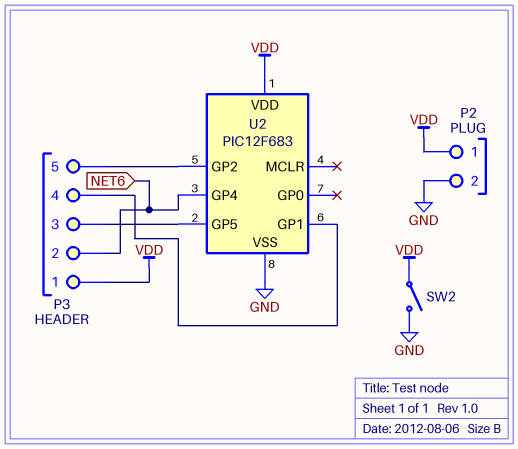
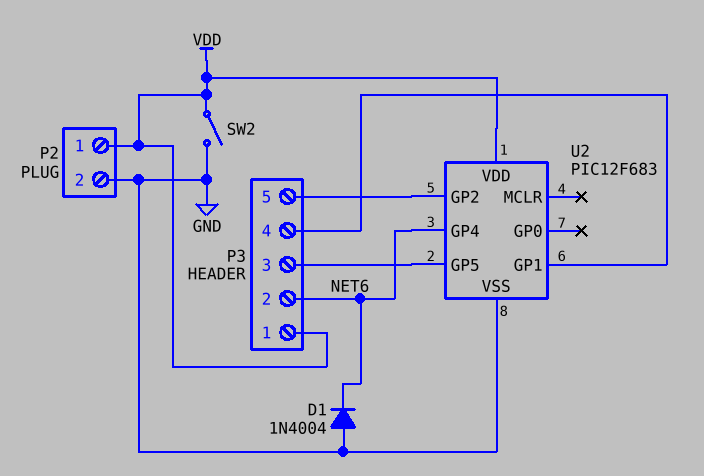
D1: none -> diode 1N4004 (A GND, K NET6)

